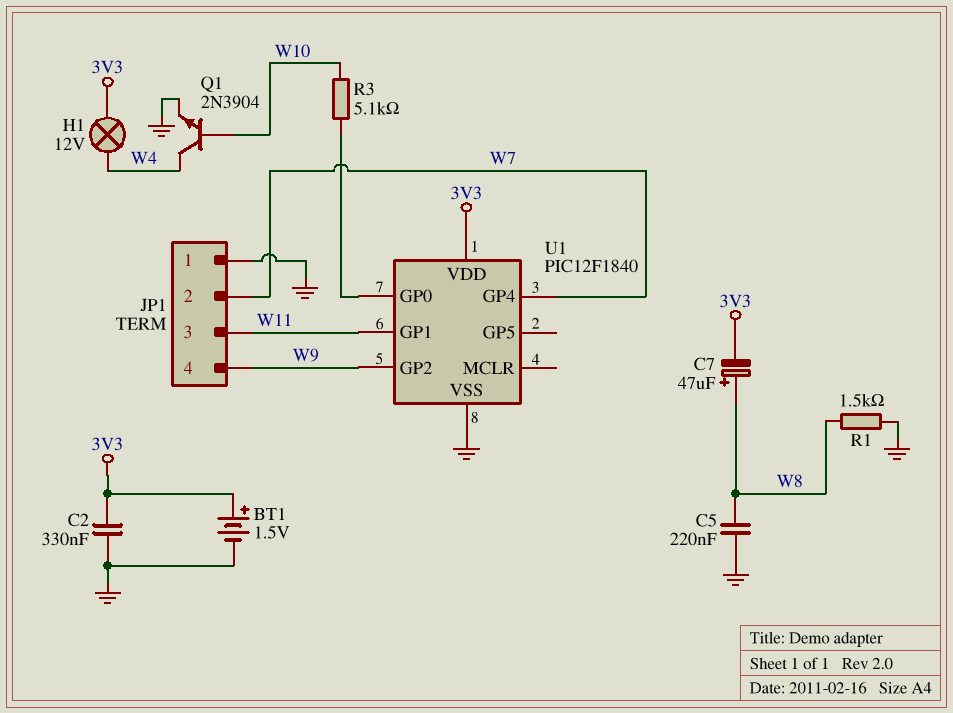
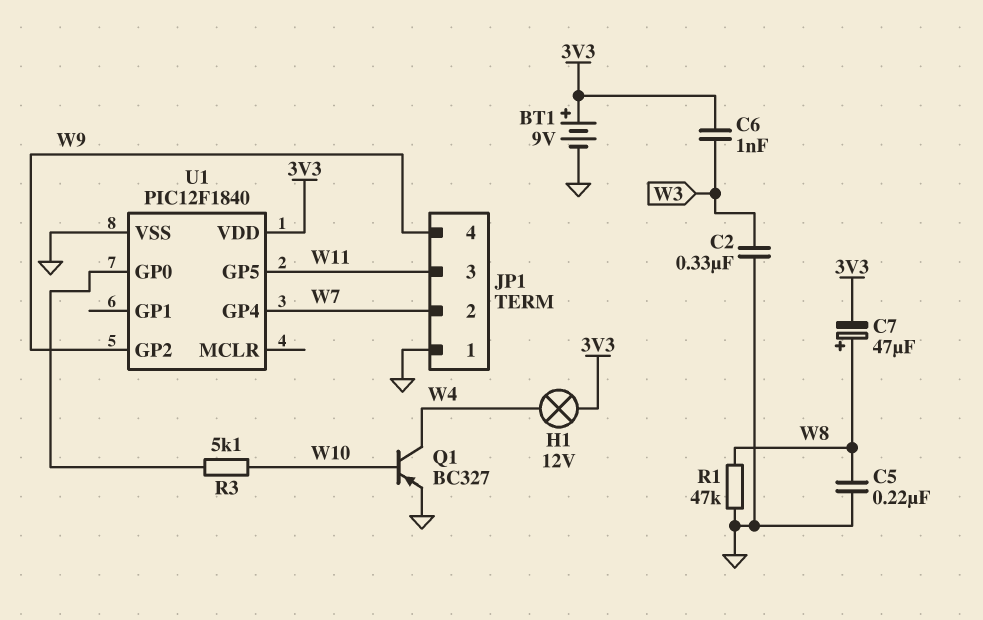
BT1: 1.5V (plus 3V3, minus GND) -> 9V (plus 3V3, minus GND)
C2: 330nF (3V3, GND) -> 330nF (GND, W3)
C6: none -> 1nF (3V3, W3)
Q1: NPN 2N3904 (B W10, C W4, E GND) -> PNP BC327 (B W10, C W4, E GND)
R1: 1.5k (GND, W8) -> 47k (GND, W8)
U1 pin GP1: W11 -> none
U1 pin GP5: none -> W11

